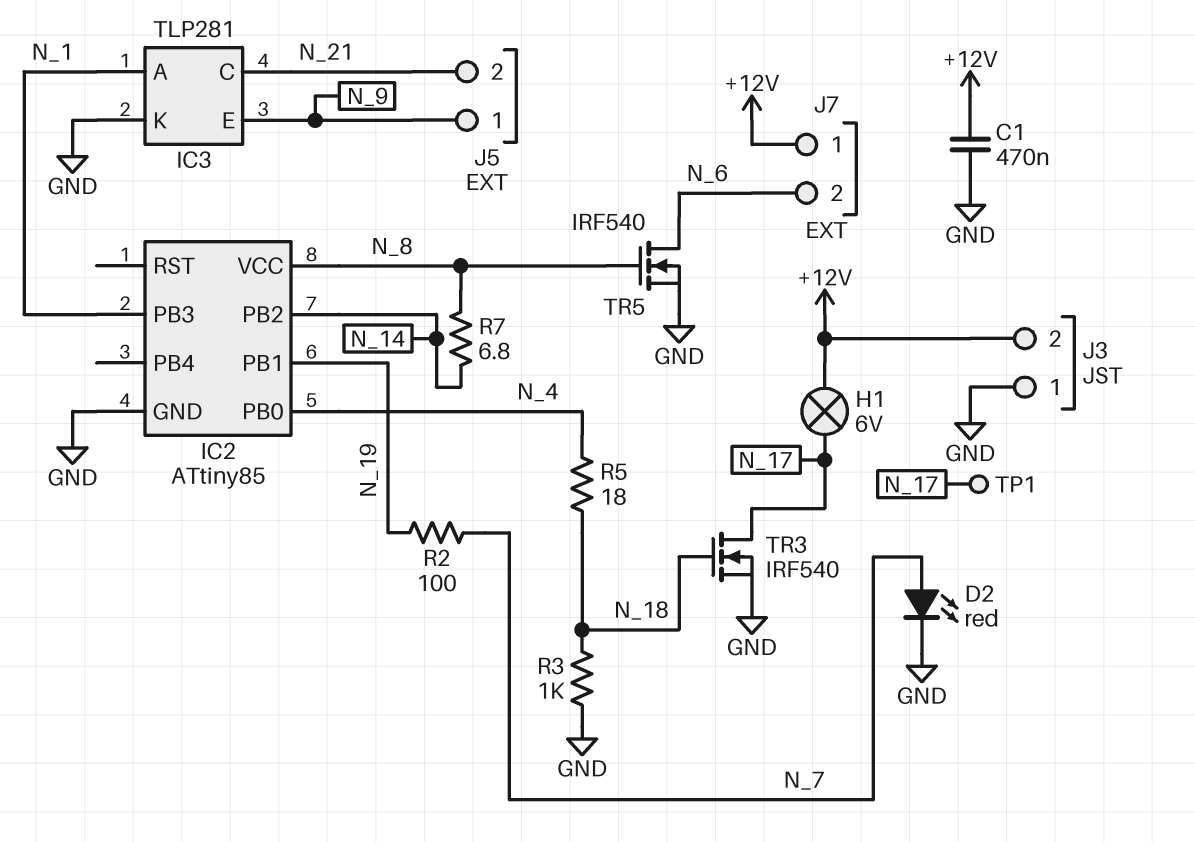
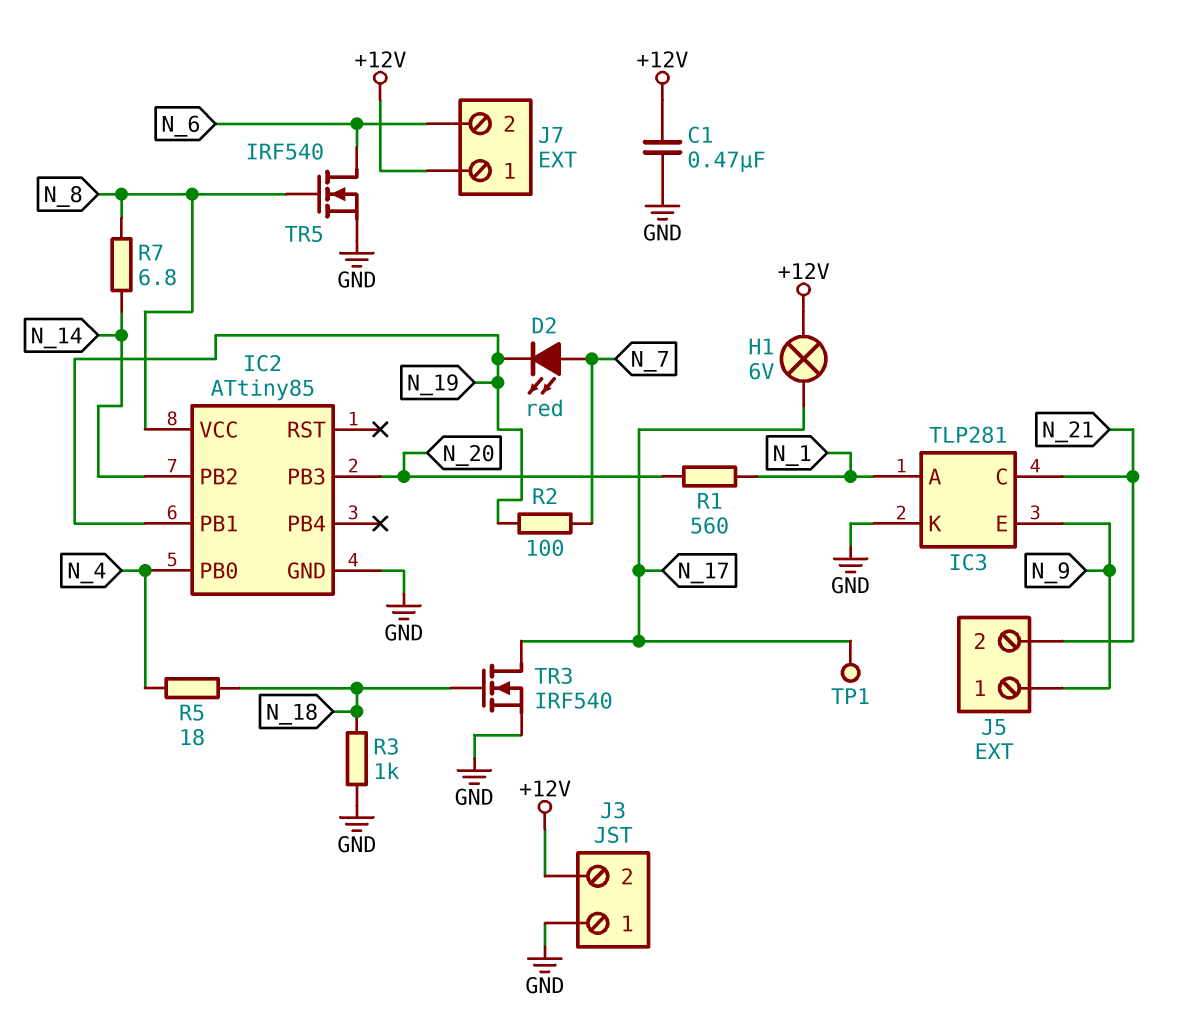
D2: LED red (A N_7, K GND) -> LED red (A N_7, K N_19)
IC2 pin PB3: N_1 -> N_20
R1: none -> 560 (N_1, N_20)

